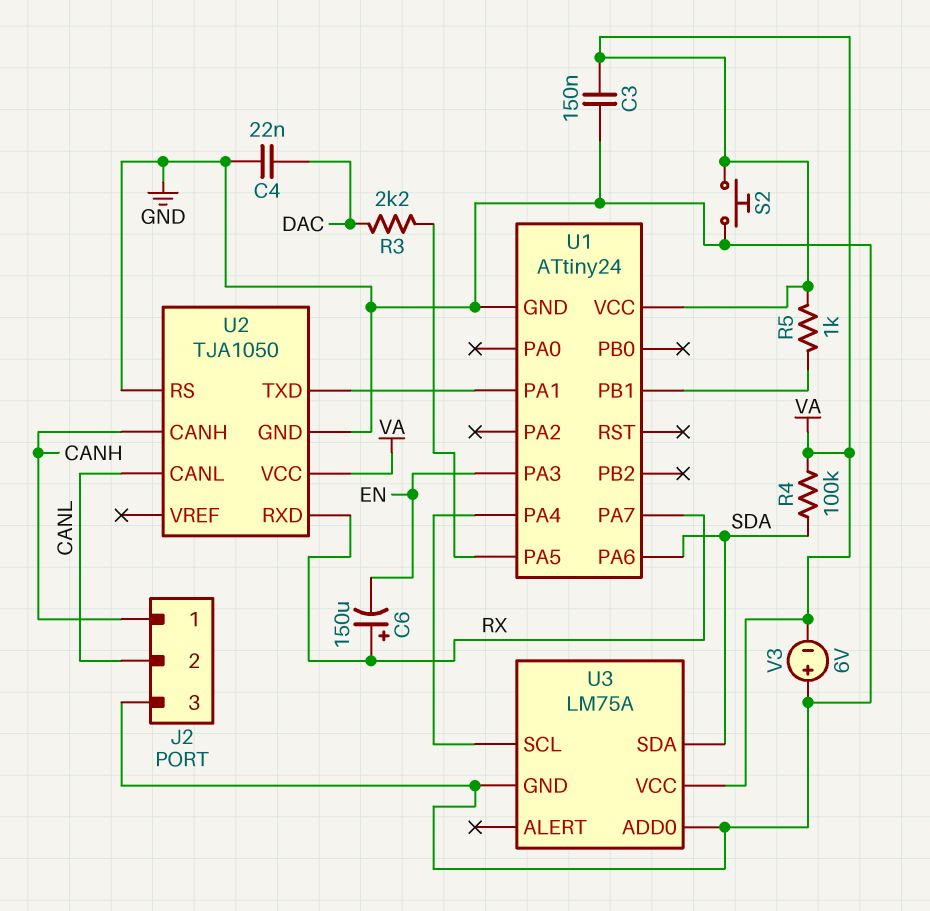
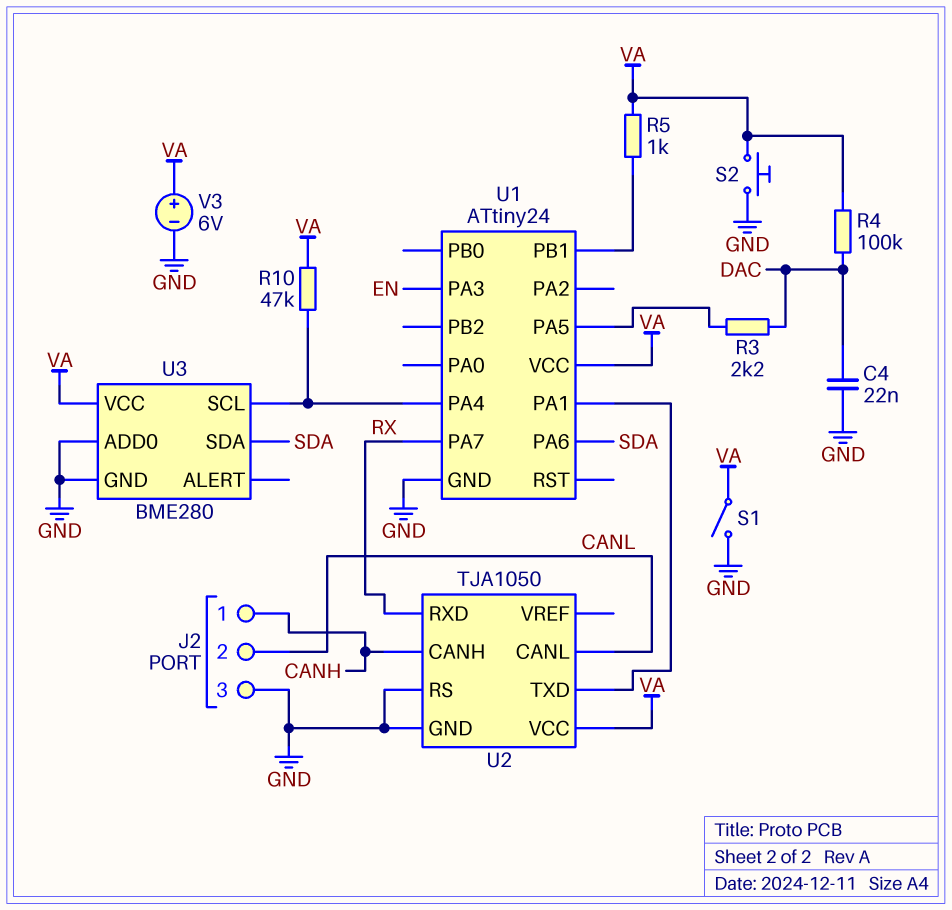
C3: 150nF (GND, VA) -> none
C6: 150uF (plus RX, minus EN) -> none
R4: 100k (SDA, VA) -> 100k (DAC, VA)
R10: none -> 47k (U1/PA4, VA)
S1: none -> switch (GND, VA)
U3: LM75A -> BME280
V3: 6V (plus GND, minus VA) -> 6V (plus VA, minus GND)

